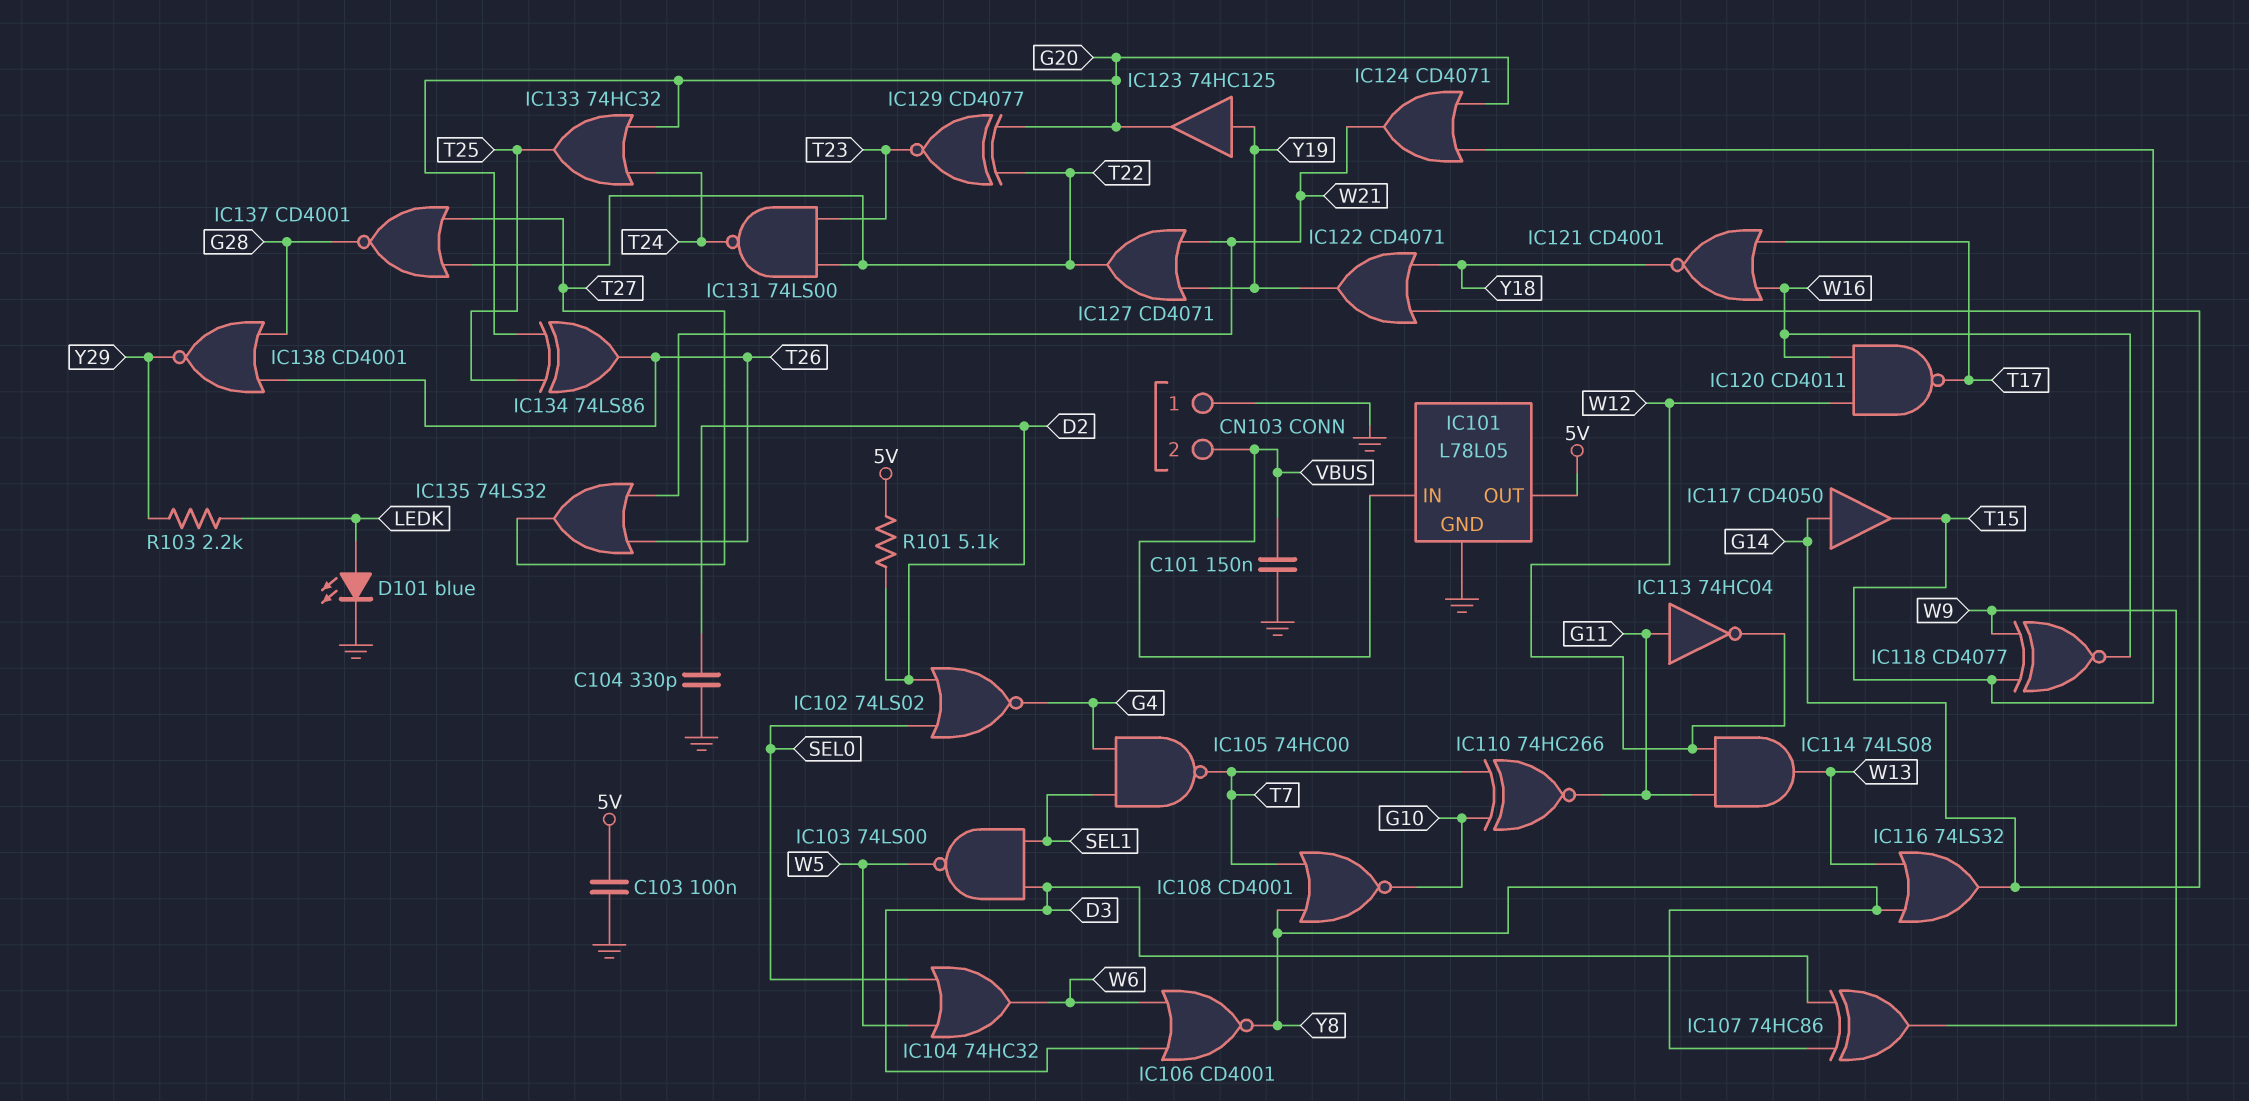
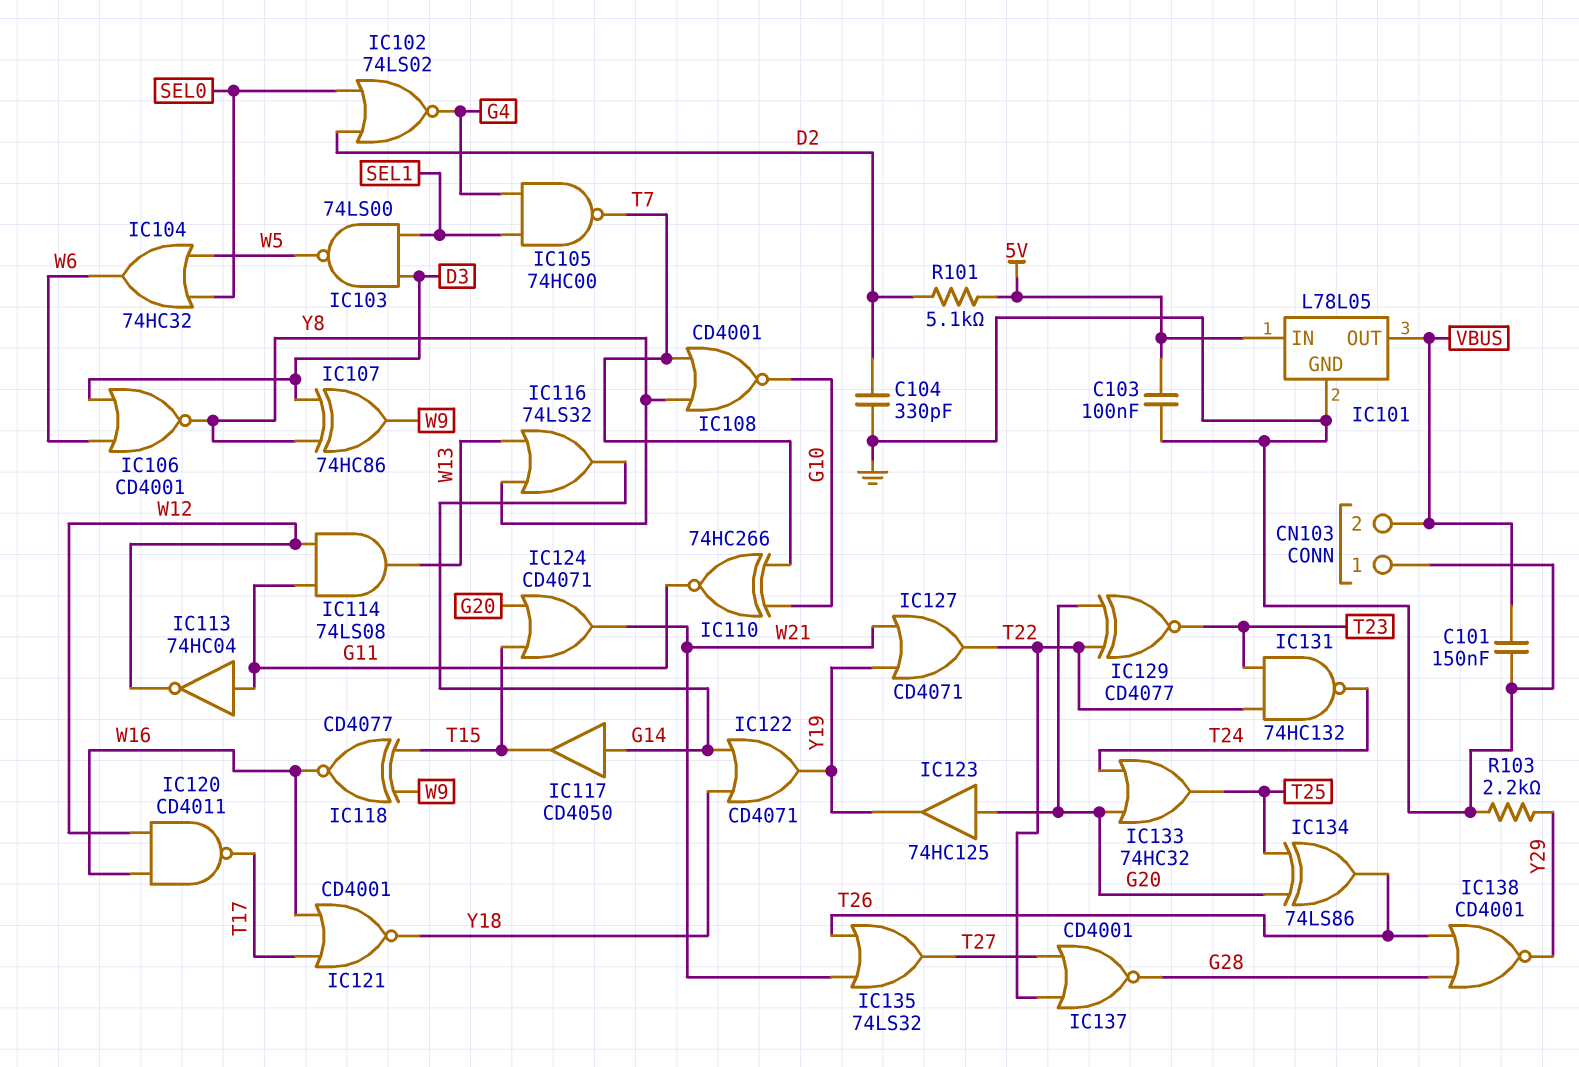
D101: LED blue (A LEDK, K GND) -> none
IC101 pin IN: VBUS -> 5V
IC101 pin OUT: 5V -> VBUS
IC123: buffer 74HC125 (in Y19, out G20) -> buffer 74HC125 (in G20, out Y19)
IC131: NAND 74LS00 (in T22, in T23, out T24) -> NAND 74HC132 (in T22, in T23, out T24)
R103: 2.2k (LEDK, Y29) -> 2.2k (GND, Y29)

